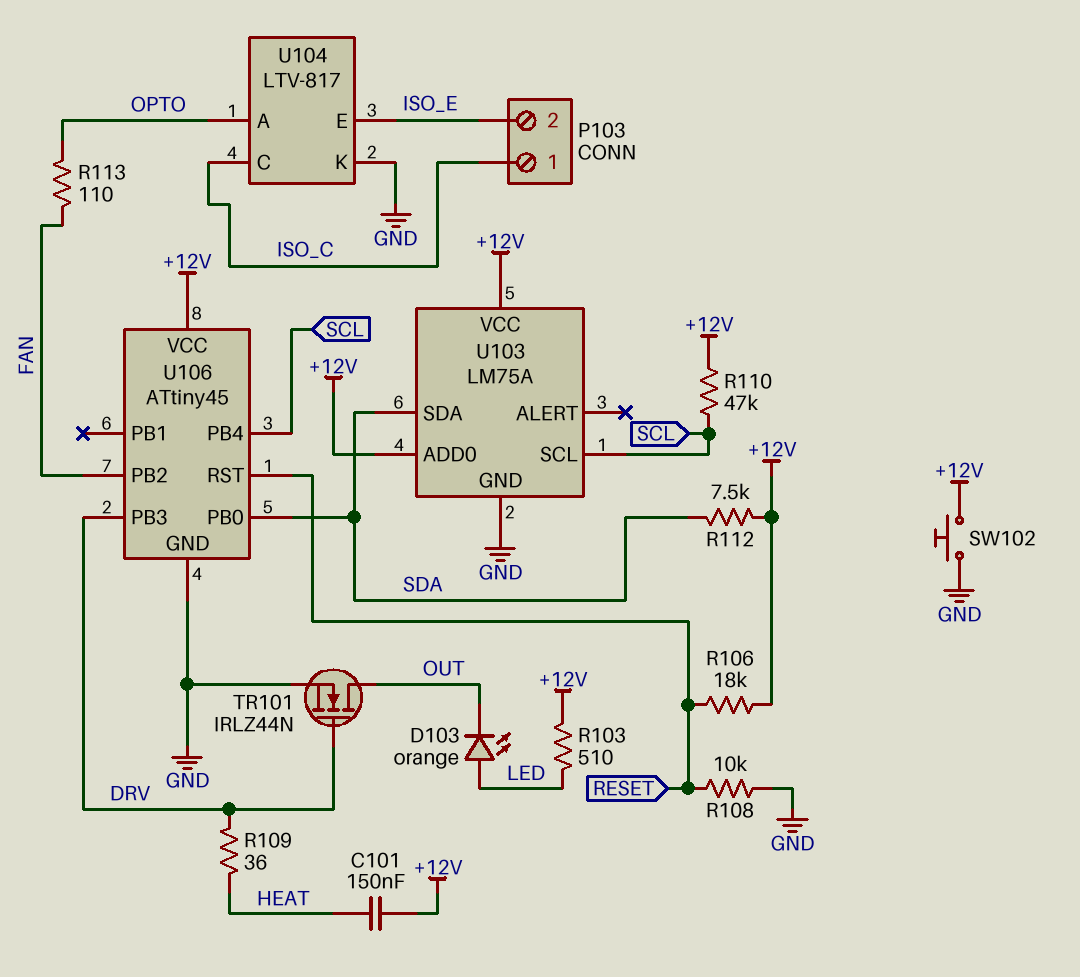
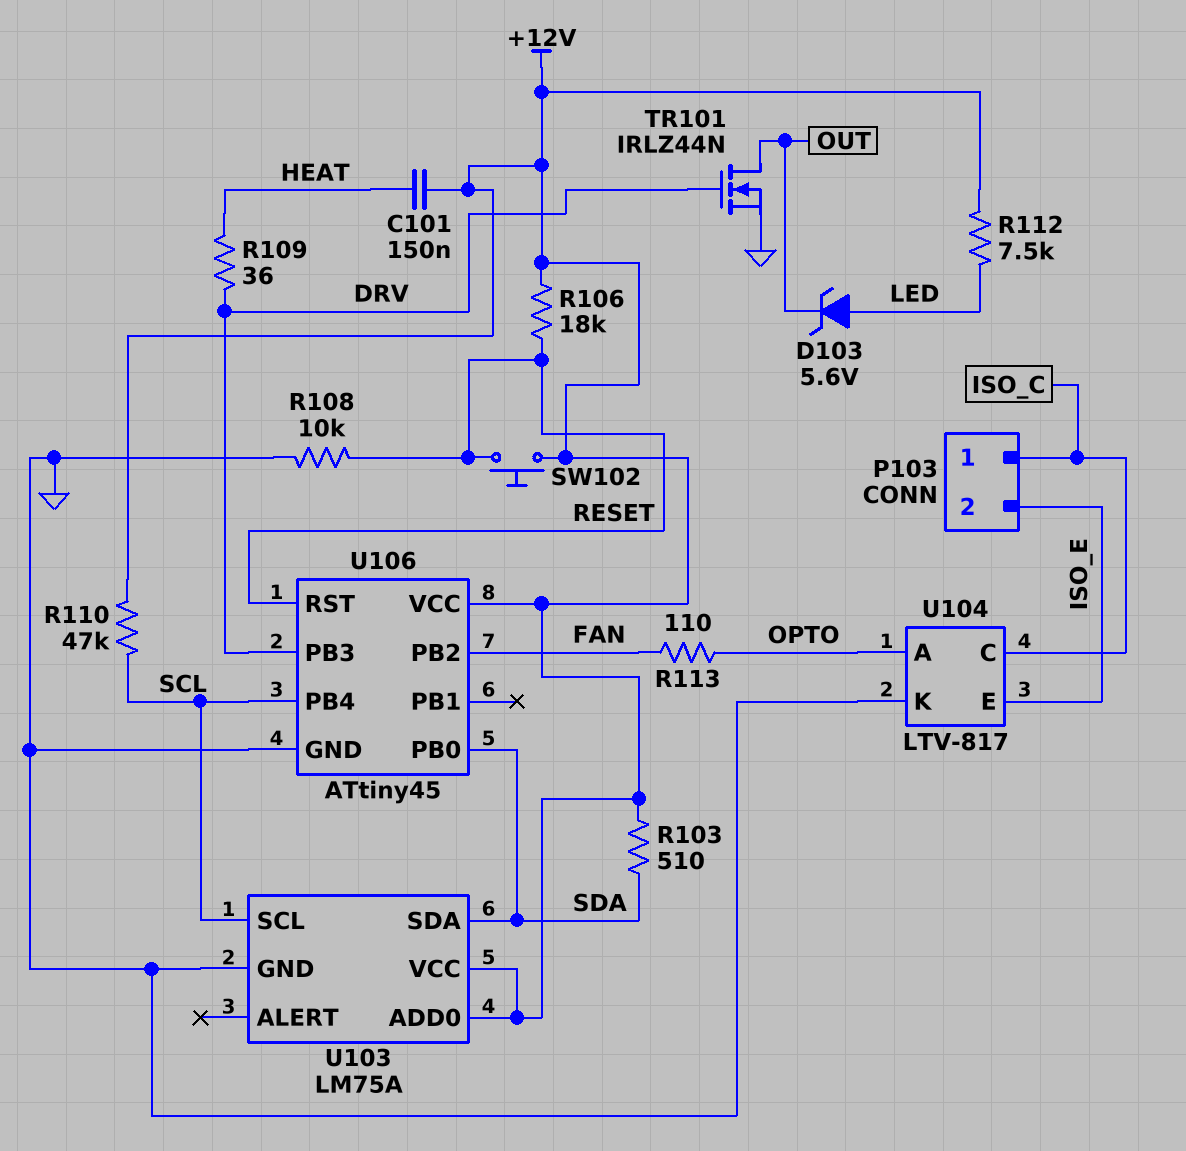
D103: LED orange (A LED, K OUT) -> zener 5.6V (A LED, K OUT)
R103: 510 (+12V, LED) -> 510 (+12V, SDA)
R112: 7.5k (+12V, SDA) -> 7.5k (+12V, LED)
SW102: button (+12V, GND) -> button (+12V, RESET)

